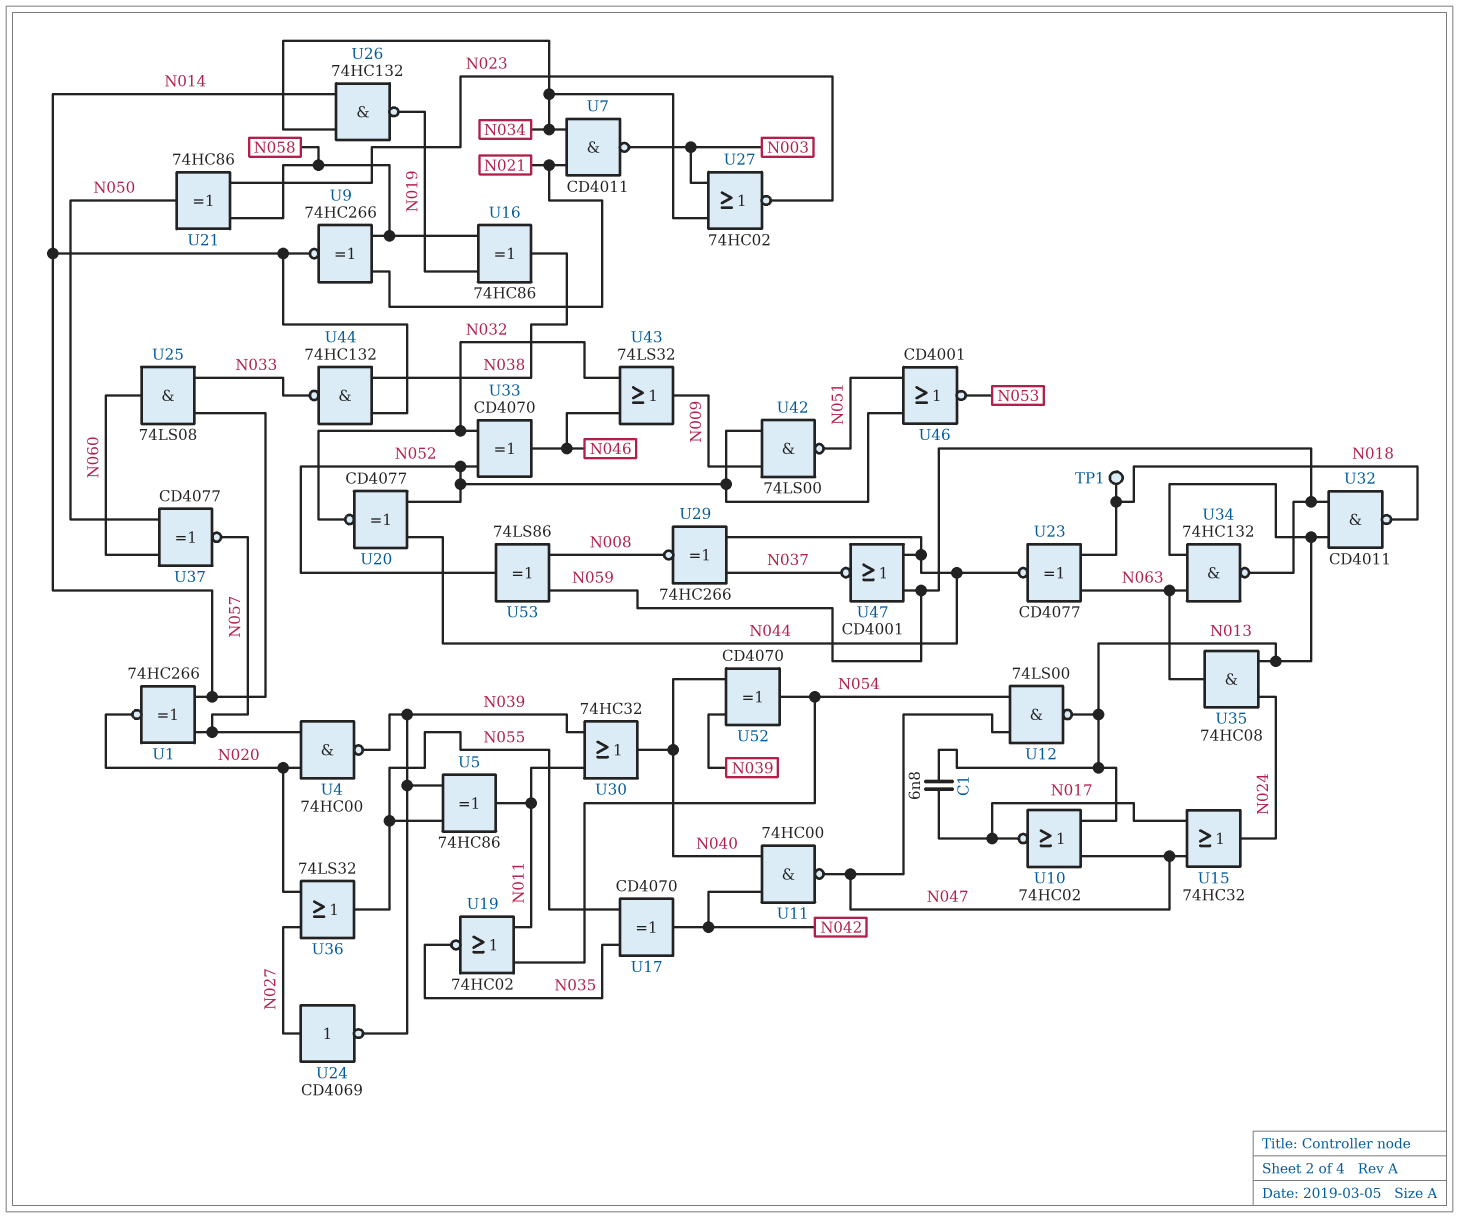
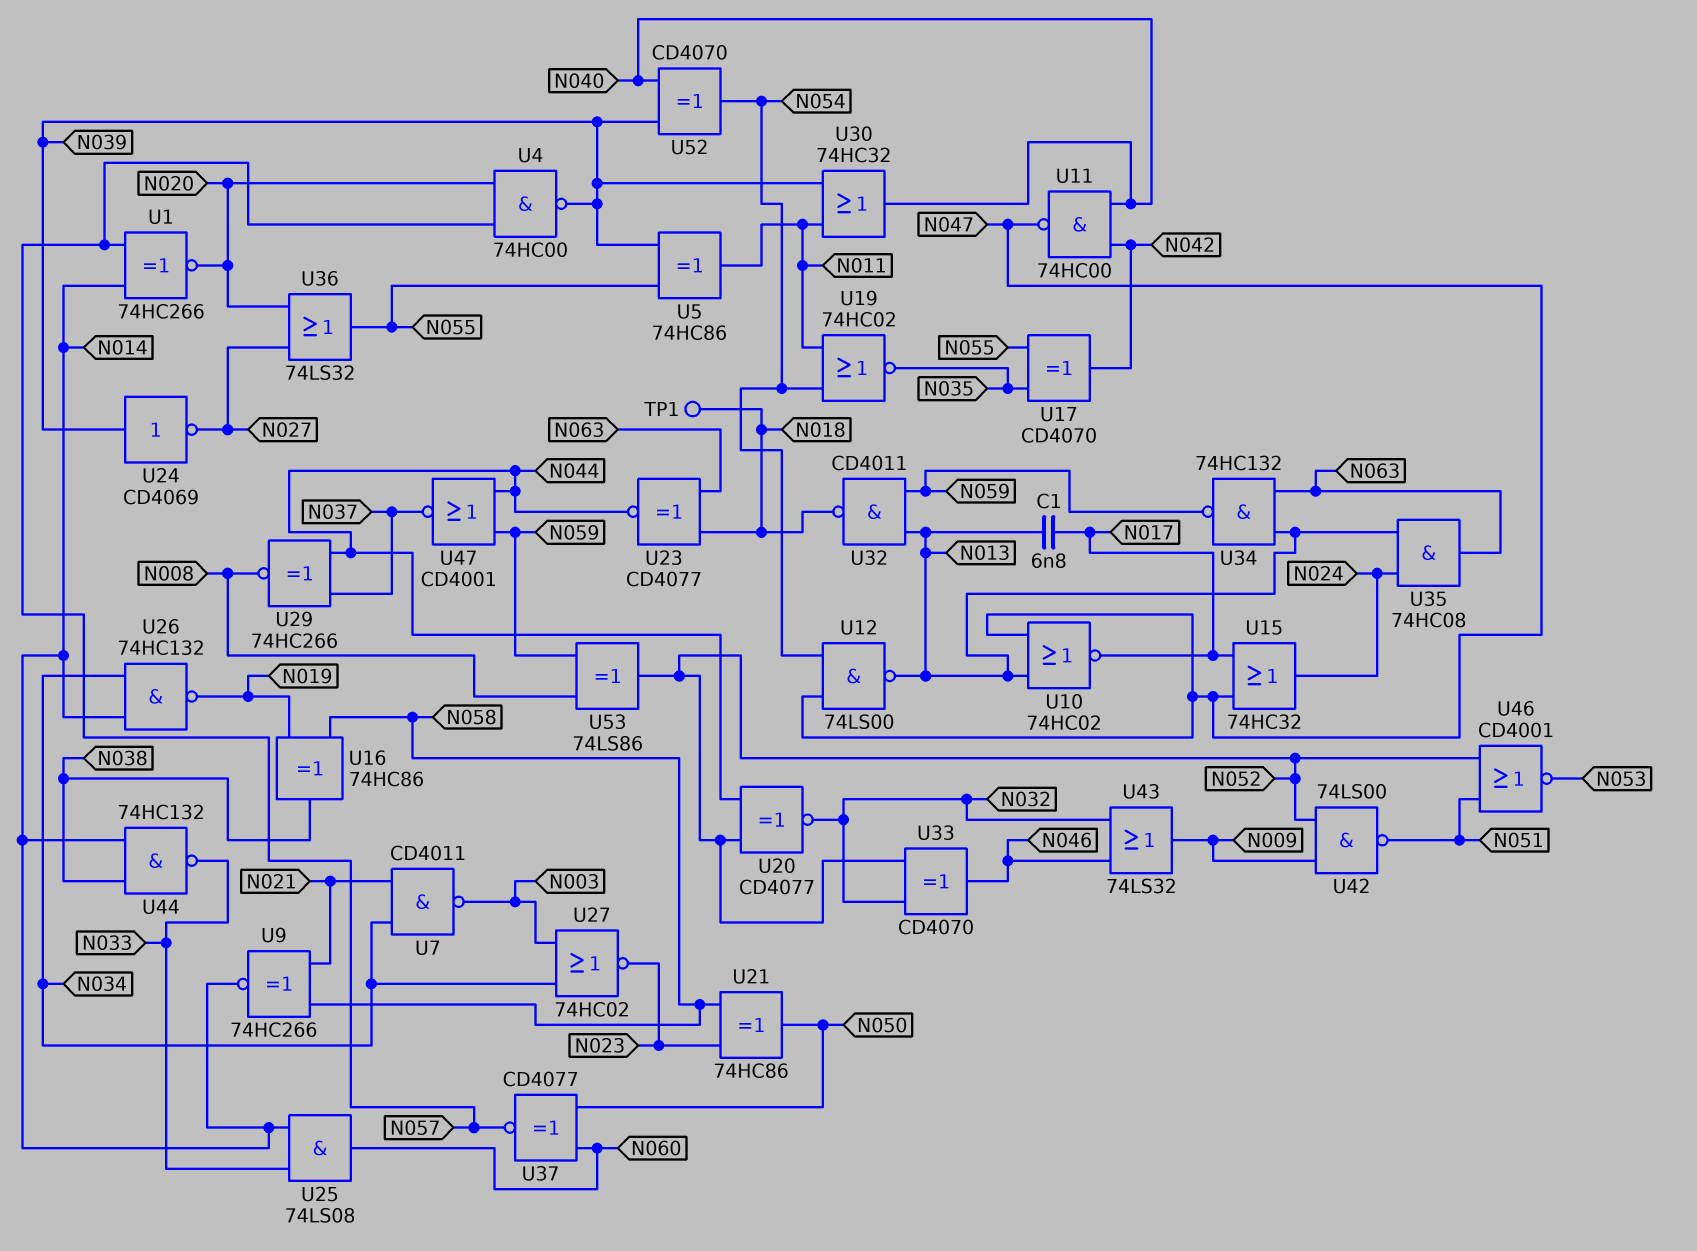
U24: NOT CD4069 (in N027, out N039) -> NOT CD4069 (in N039, out N027)

